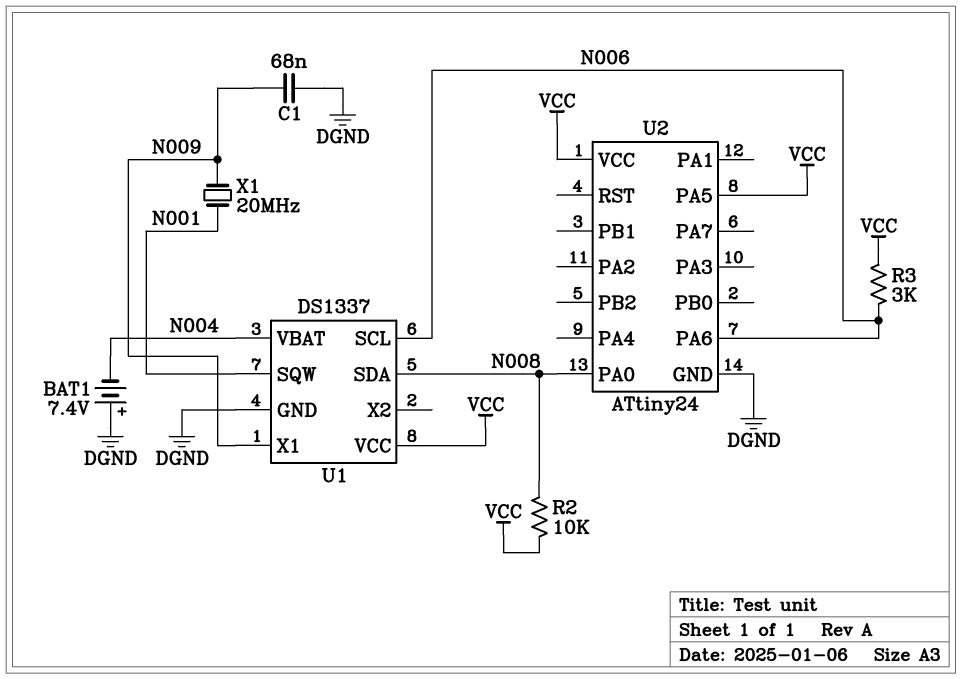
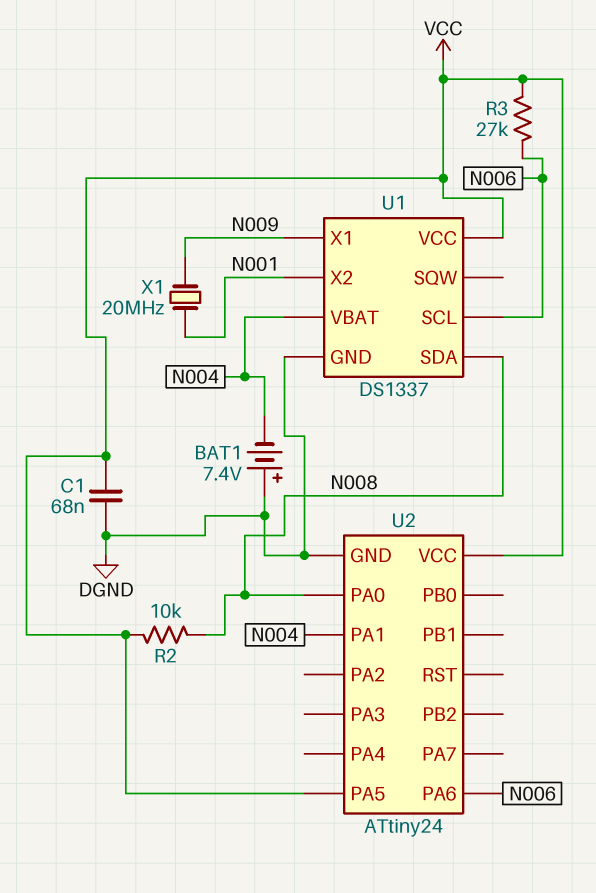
C1: 68nF (DGND, N009) -> 68nF (DGND, VCC)
R3: 3k (N006, VCC) -> 27k (N006, VCC)
U1 pin SQW: N001 -> none
U1 pin X2: none -> N001
U2 pin PA1: none -> N004

